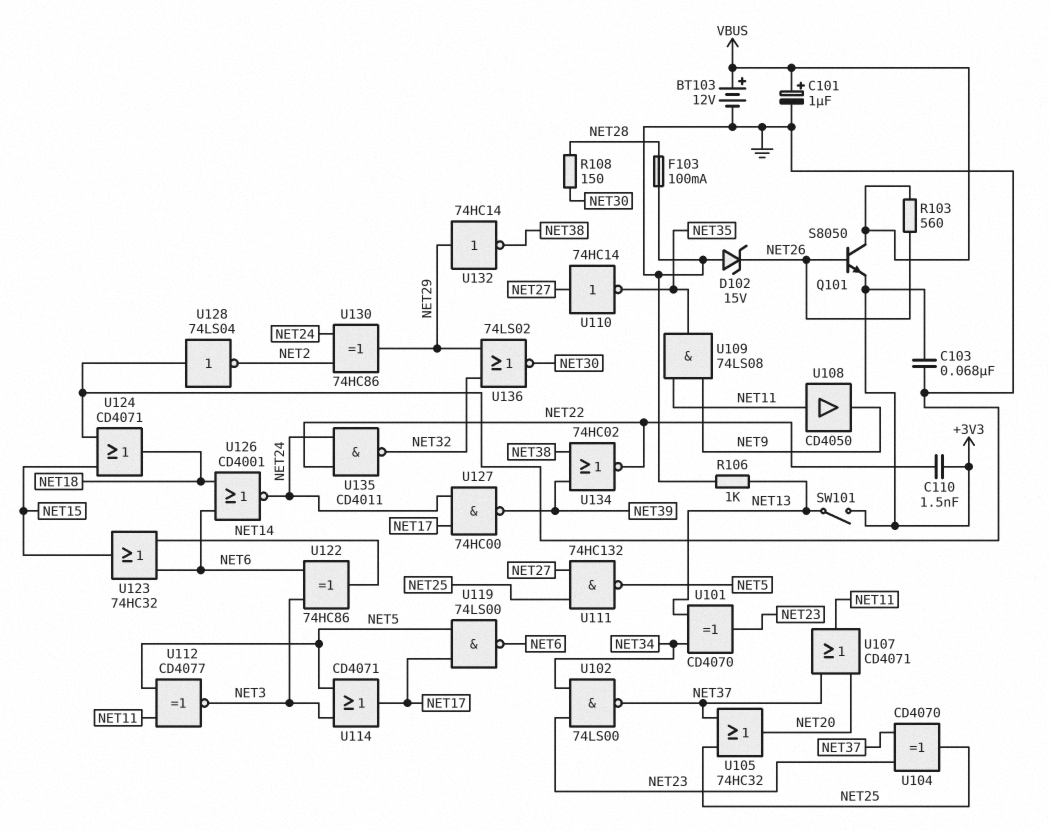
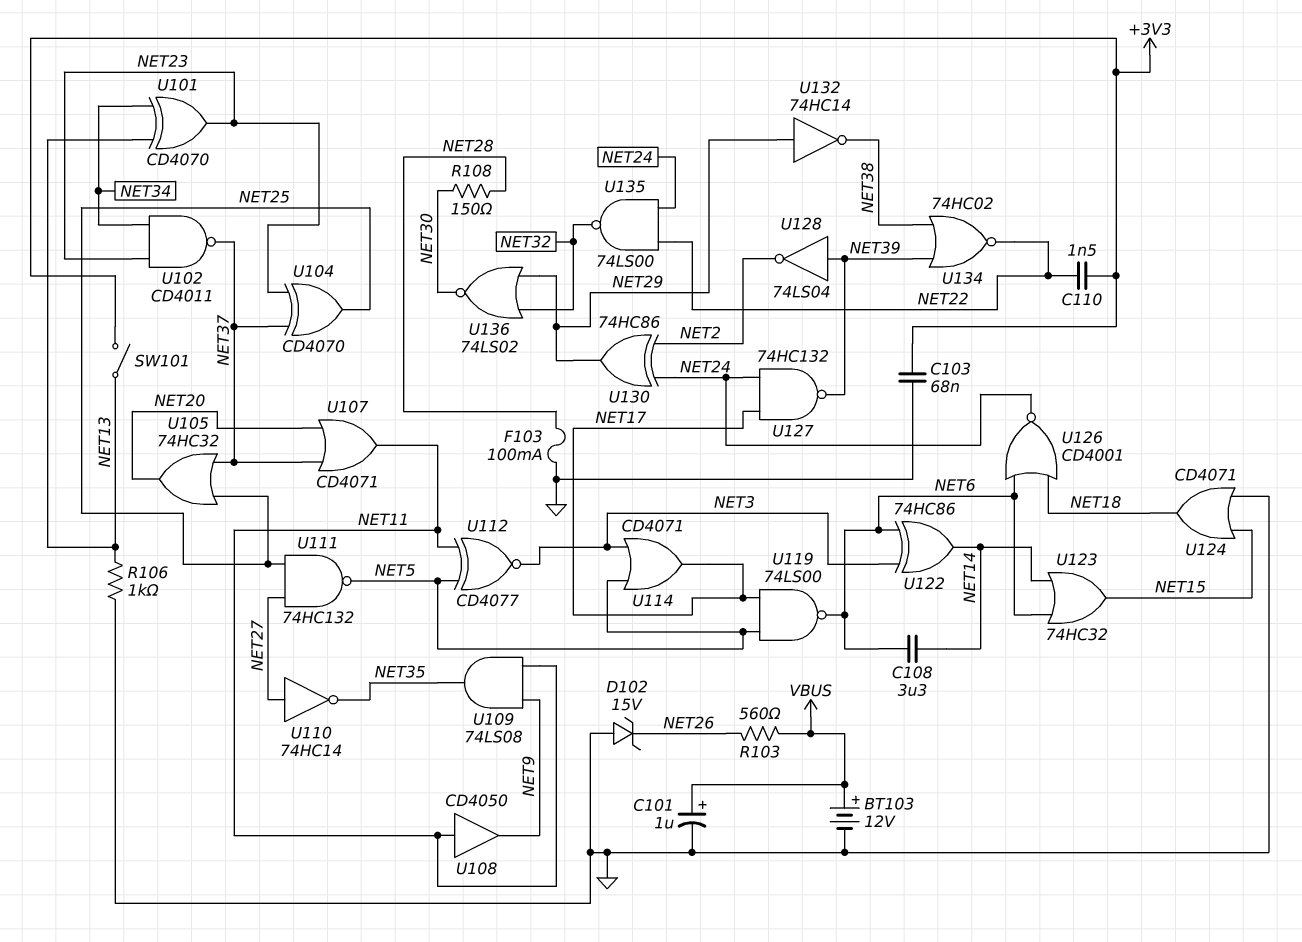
C108: none -> 3.3uF (NET6, NET14)
Q101: NPN S8050 (B NET26, C VBUS, E +3V3) -> none
U102: NAND 74LS00 (in NET23, in NET34, out NET37) -> NAND CD4011 (in NET23, in NET34, out NET37)
U127: NAND 74HC00 (in NET17, in NET24, out NET39) -> NAND 74HC132 (in NET17, in NET24, out NET39)
U128: NOT 74LS04 (in GND, out NET2) -> NOT 74LS04 (in NET39, out NET2)
U135: NAND CD4011 (in NET22, in NET24, out NET32) -> NAND 74LS00 (in NET22, in NET24, out NET32)

